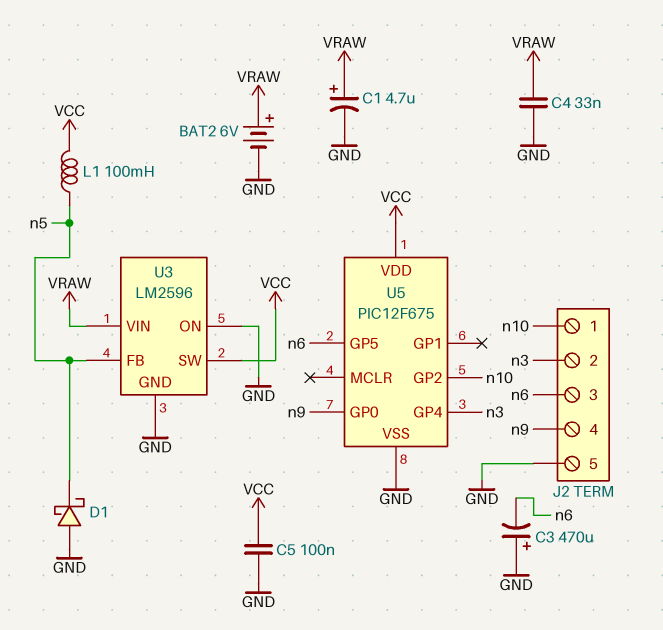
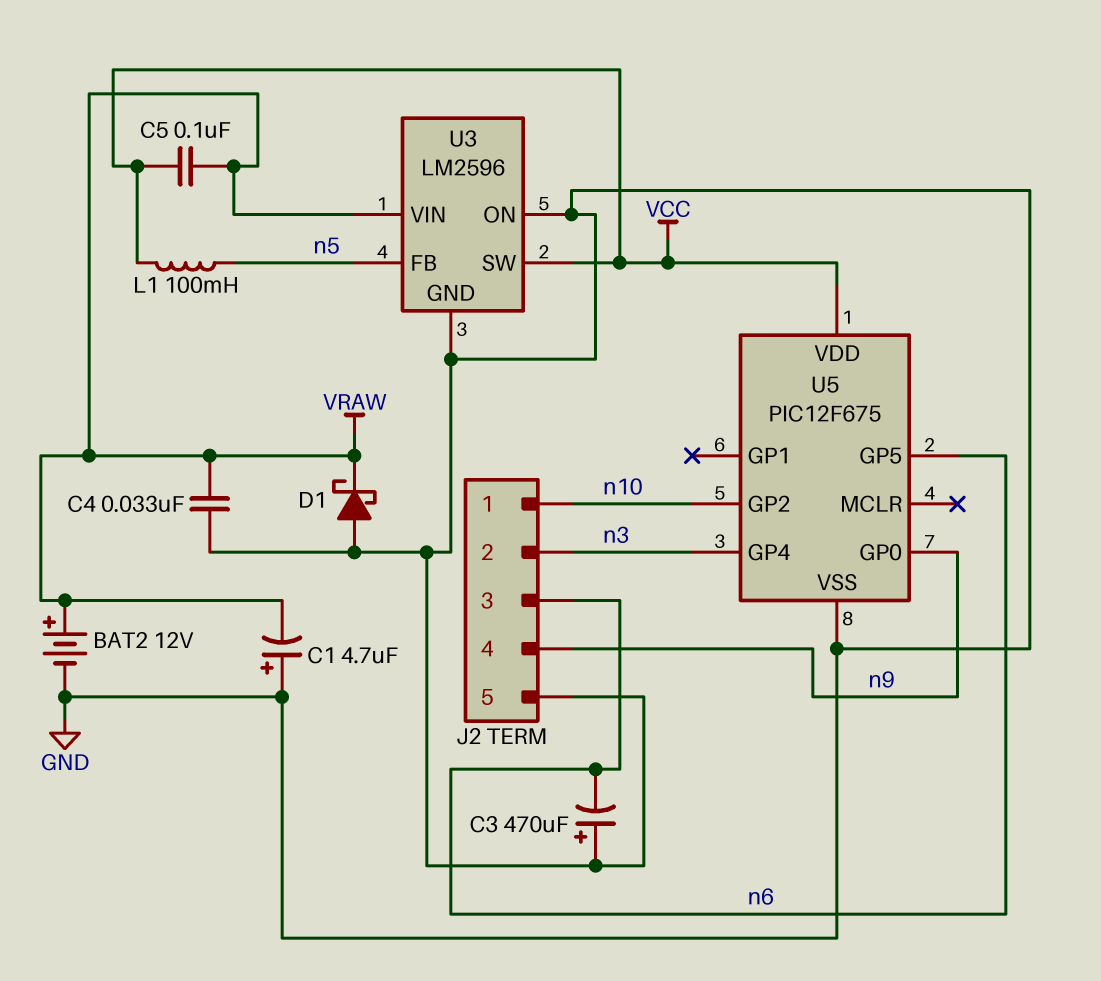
BAT2: 6V (plus VRAW, minus GND) -> 12V (plus VRAW, minus GND)
C1: 4.7uF (plus VRAW, minus GND) -> 4.7uF (plus GND, minus VRAW)
C5: 100nF (GND, VCC) -> 100nF (VCC, VRAW)
D1: schottky (A GND, K n5) -> schottky (A GND, K VRAW)

